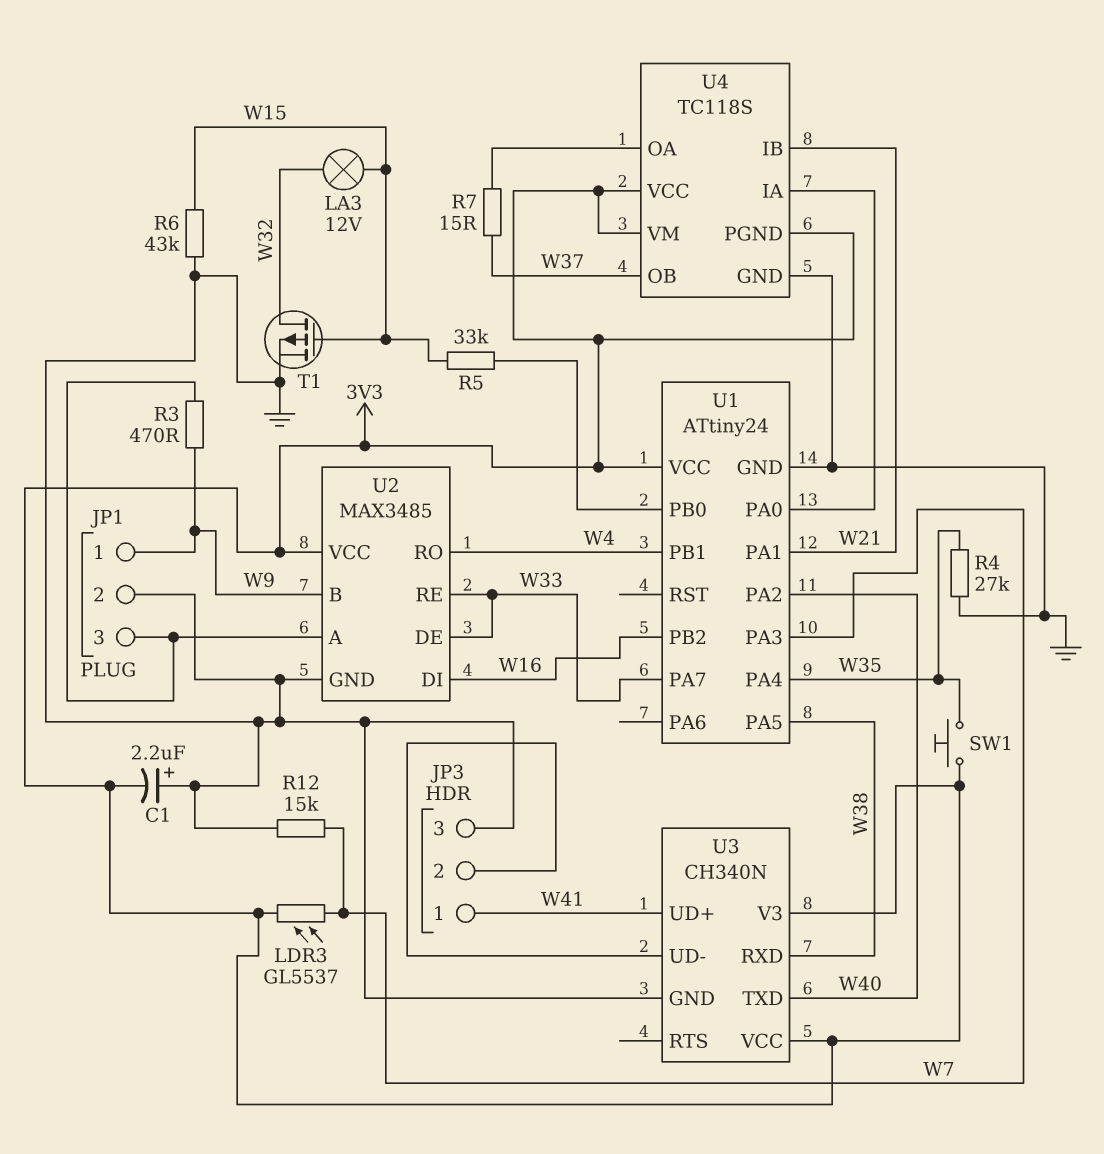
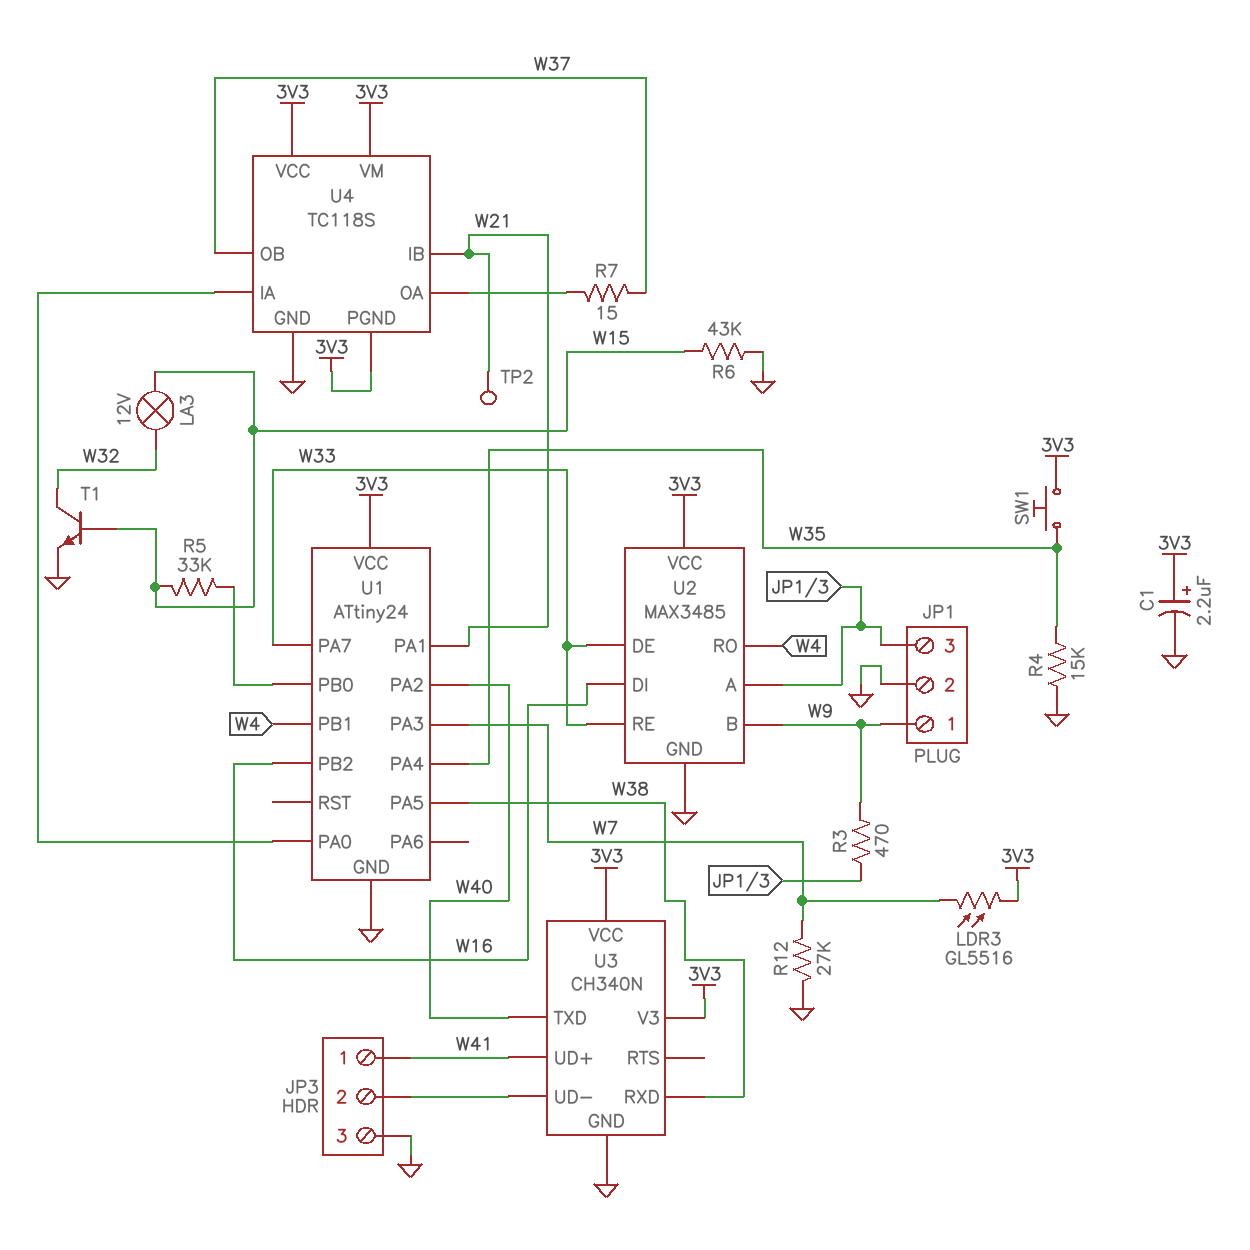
C1: 2.2uF (plus GND, minus 3V3) -> 2.2uF (plus 3V3, minus GND)
LDR3: GL5537 (3V3, W7) -> GL5516 (3V3, W7)
R4: 27k (GND, W35) -> 15k (GND, W35)
R12: 15k (GND, W7) -> 27k (GND, W7)
T1: PMOS (G W15, D W32, S GND) -> NPN (B W15, C W32, E GND)
TP2: none -> test point (W21)

